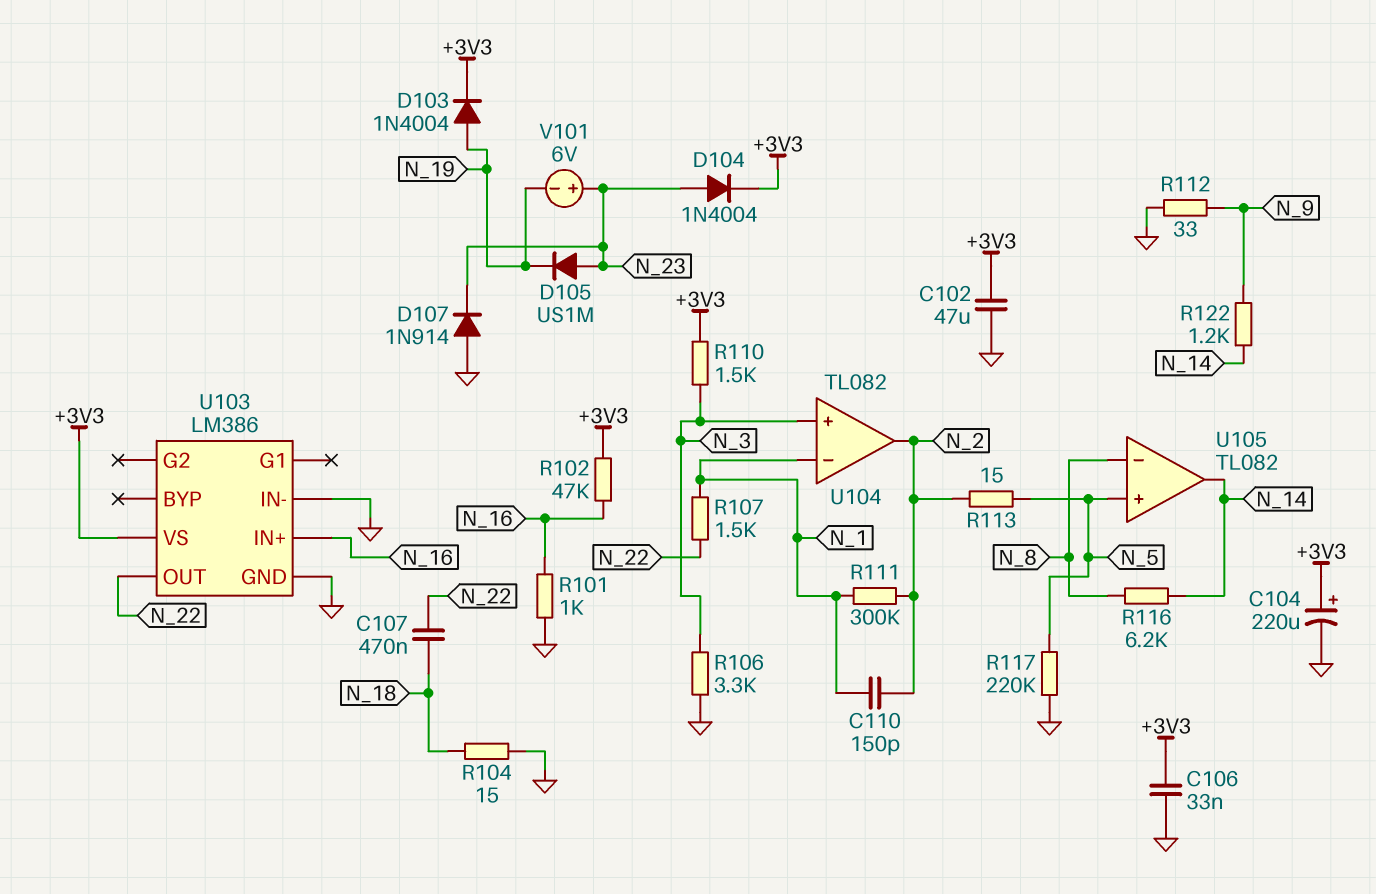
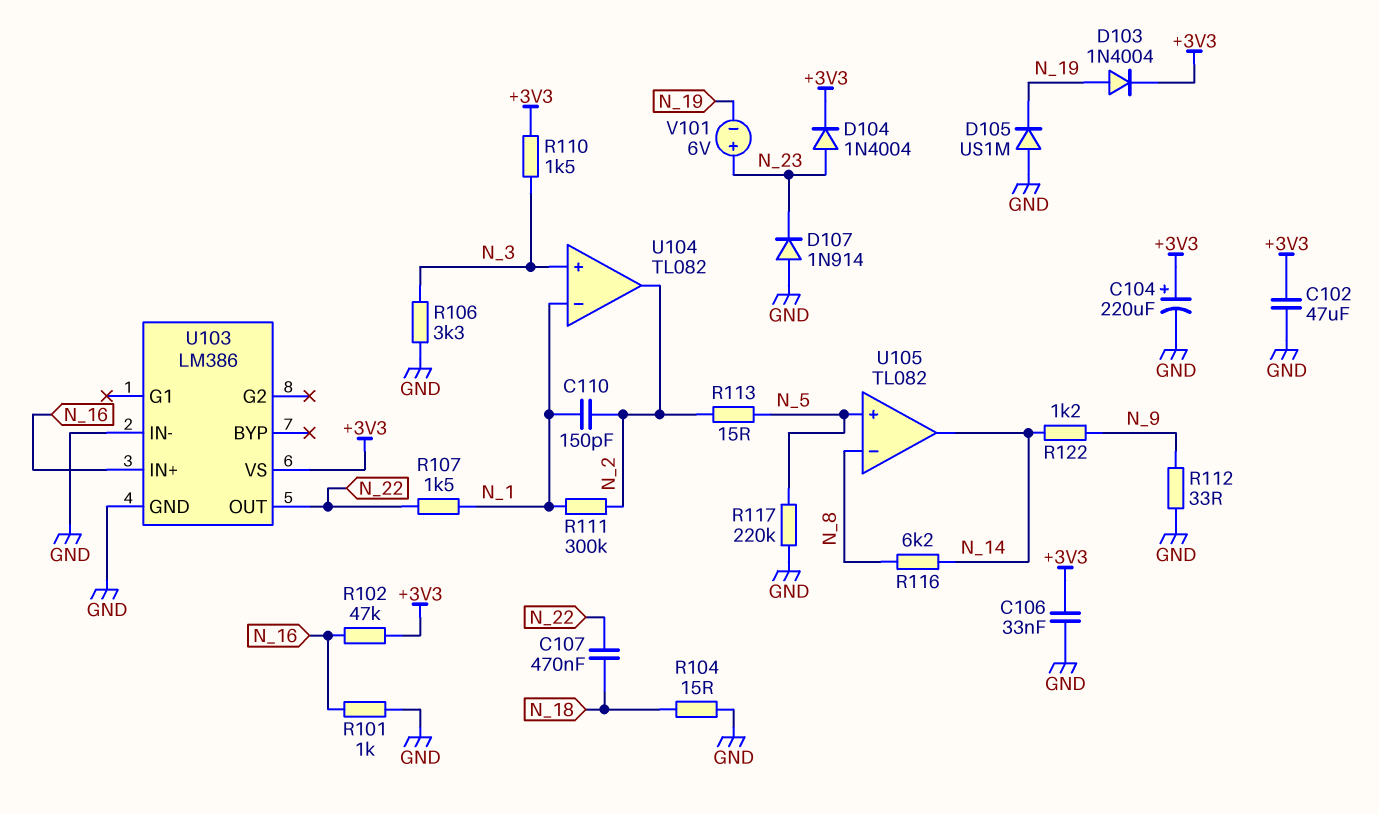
D105: diode US1M (A N_23, K N_19) -> diode US1M (A GND, K N_19)

